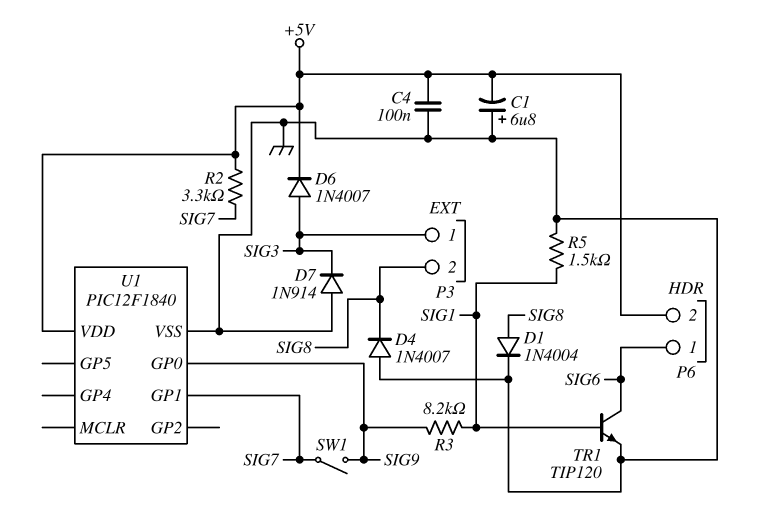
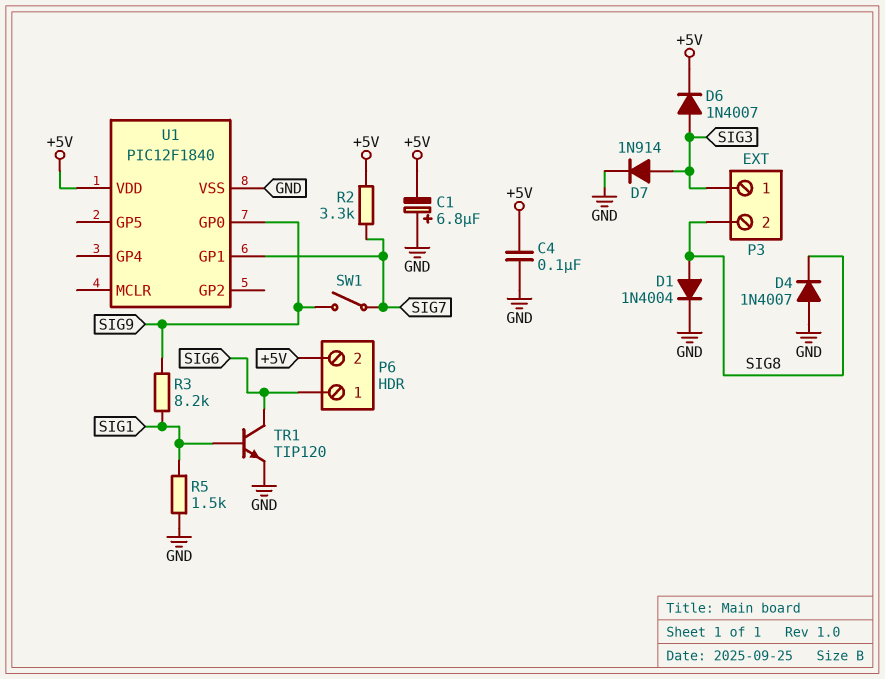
D7: diode 1N914 (A GND, K SIG3) -> diode 1N914 (A SIG3, K GND)

